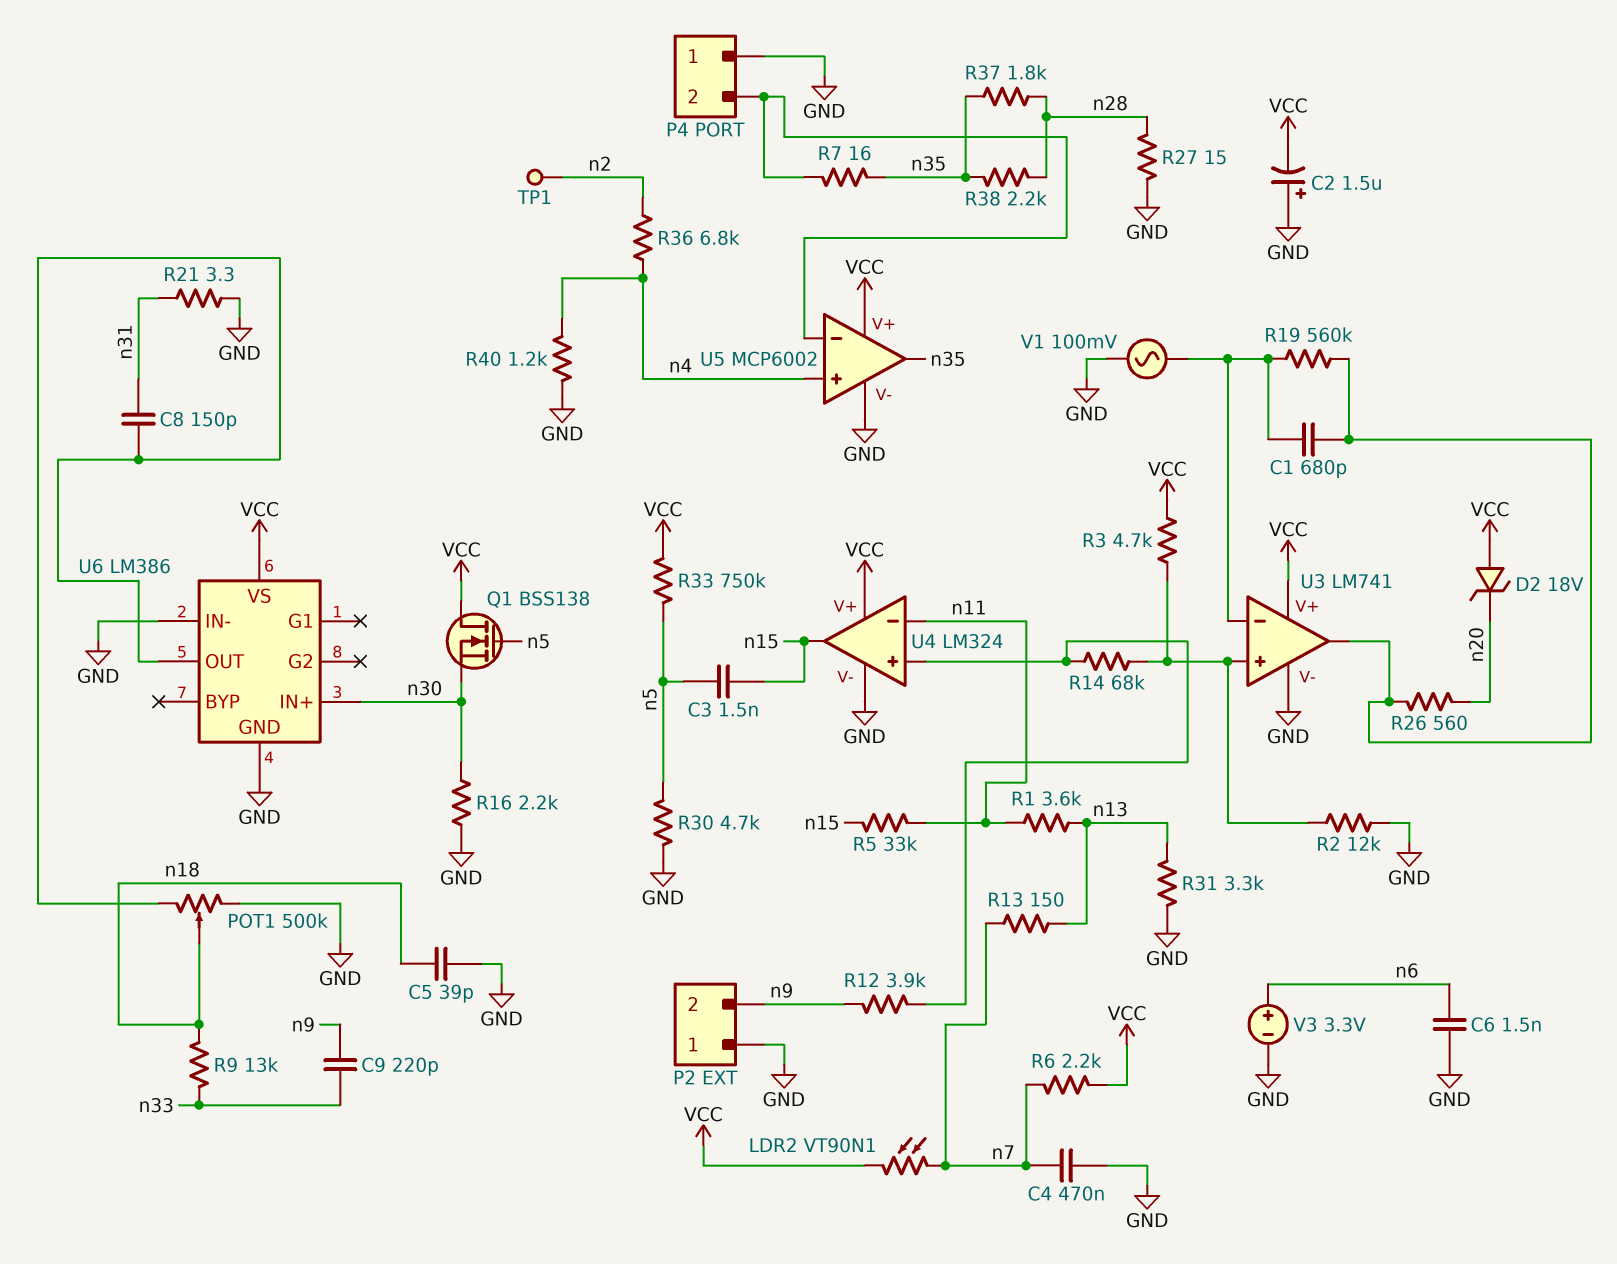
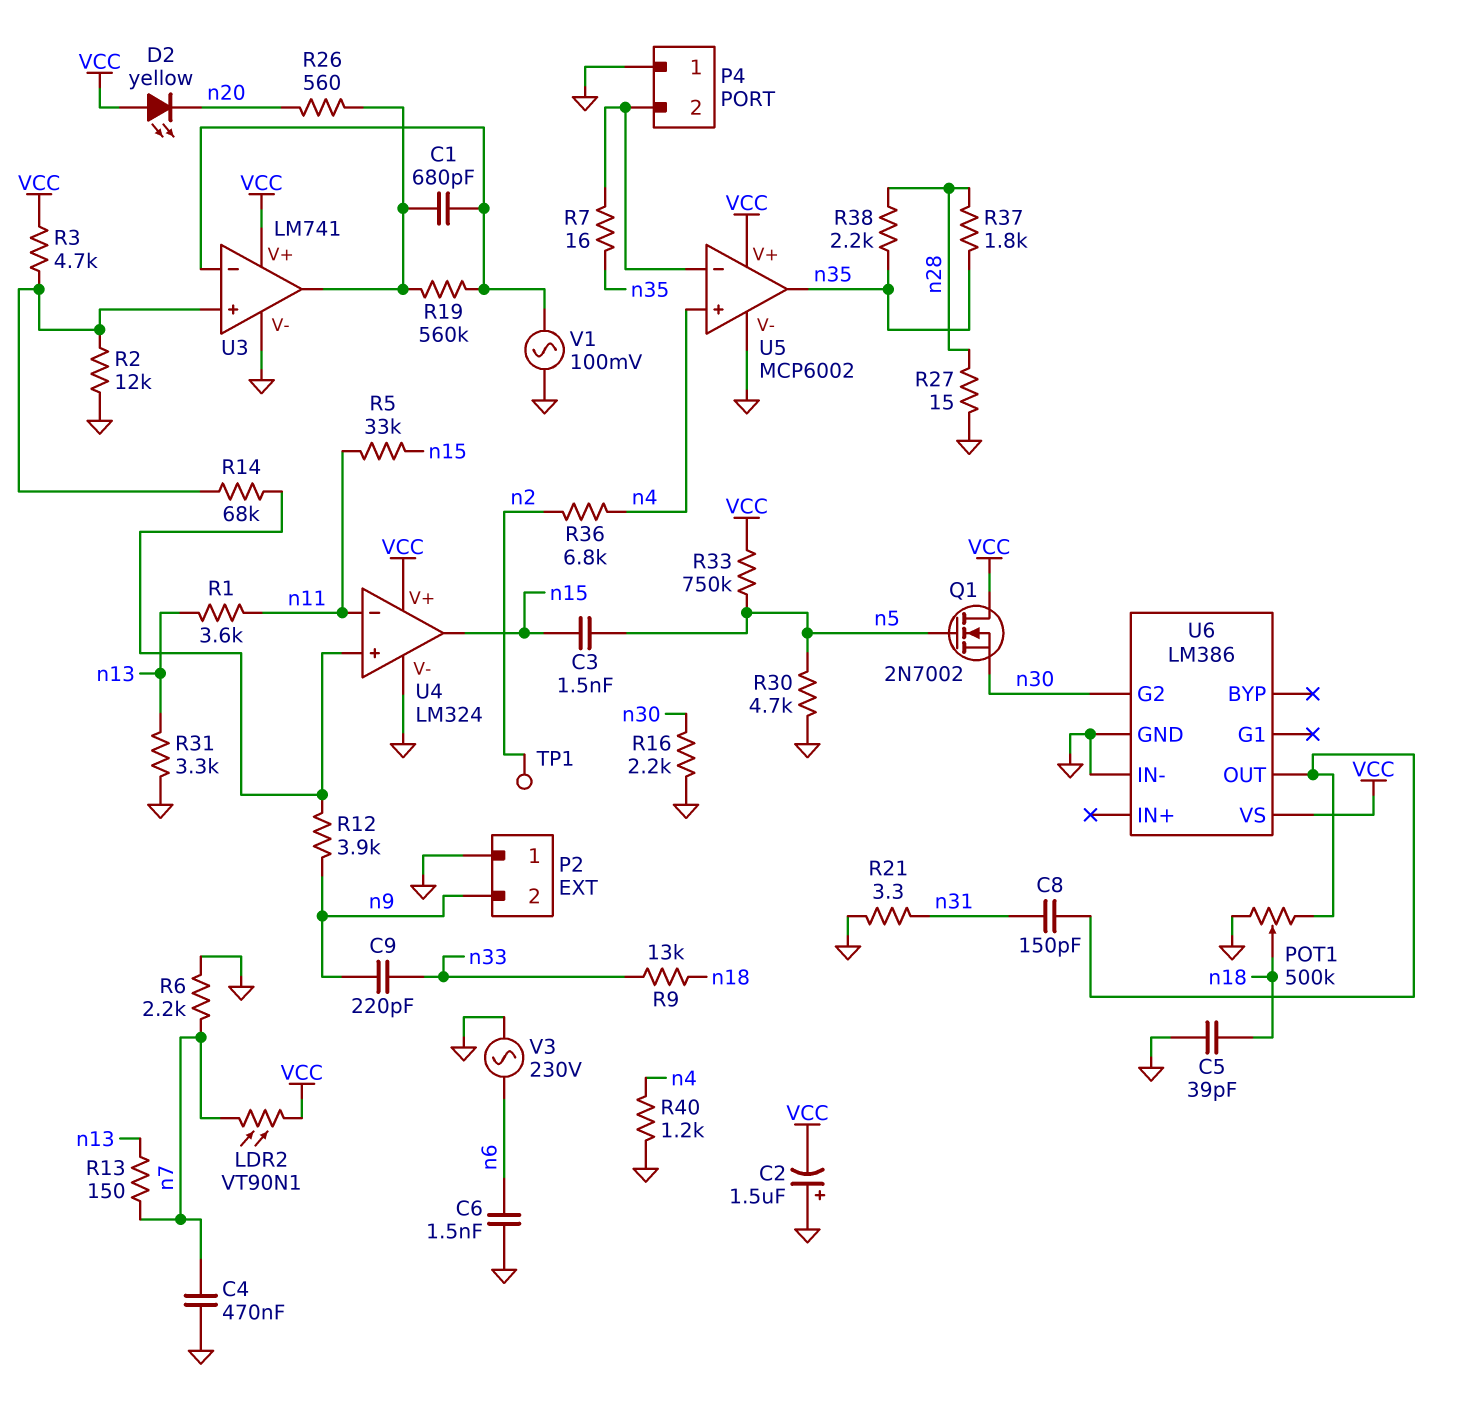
D2: zener 18V (A VCC, K n20) -> LED yellow (A VCC, K n20)
Q1: NMOS BSS138 (G n5, D VCC, S n30) -> NMOS 2N7002 (G n5, D VCC, S n30)
R6: 2.2k (VCC, n7) -> 2.2k (GND, n7)
U6 pin G2: none -> n30
U6 pin IN+: n30 -> none
V3: 3.3V (plus n6, minus GND) -> AC 230V (GND, n6)

